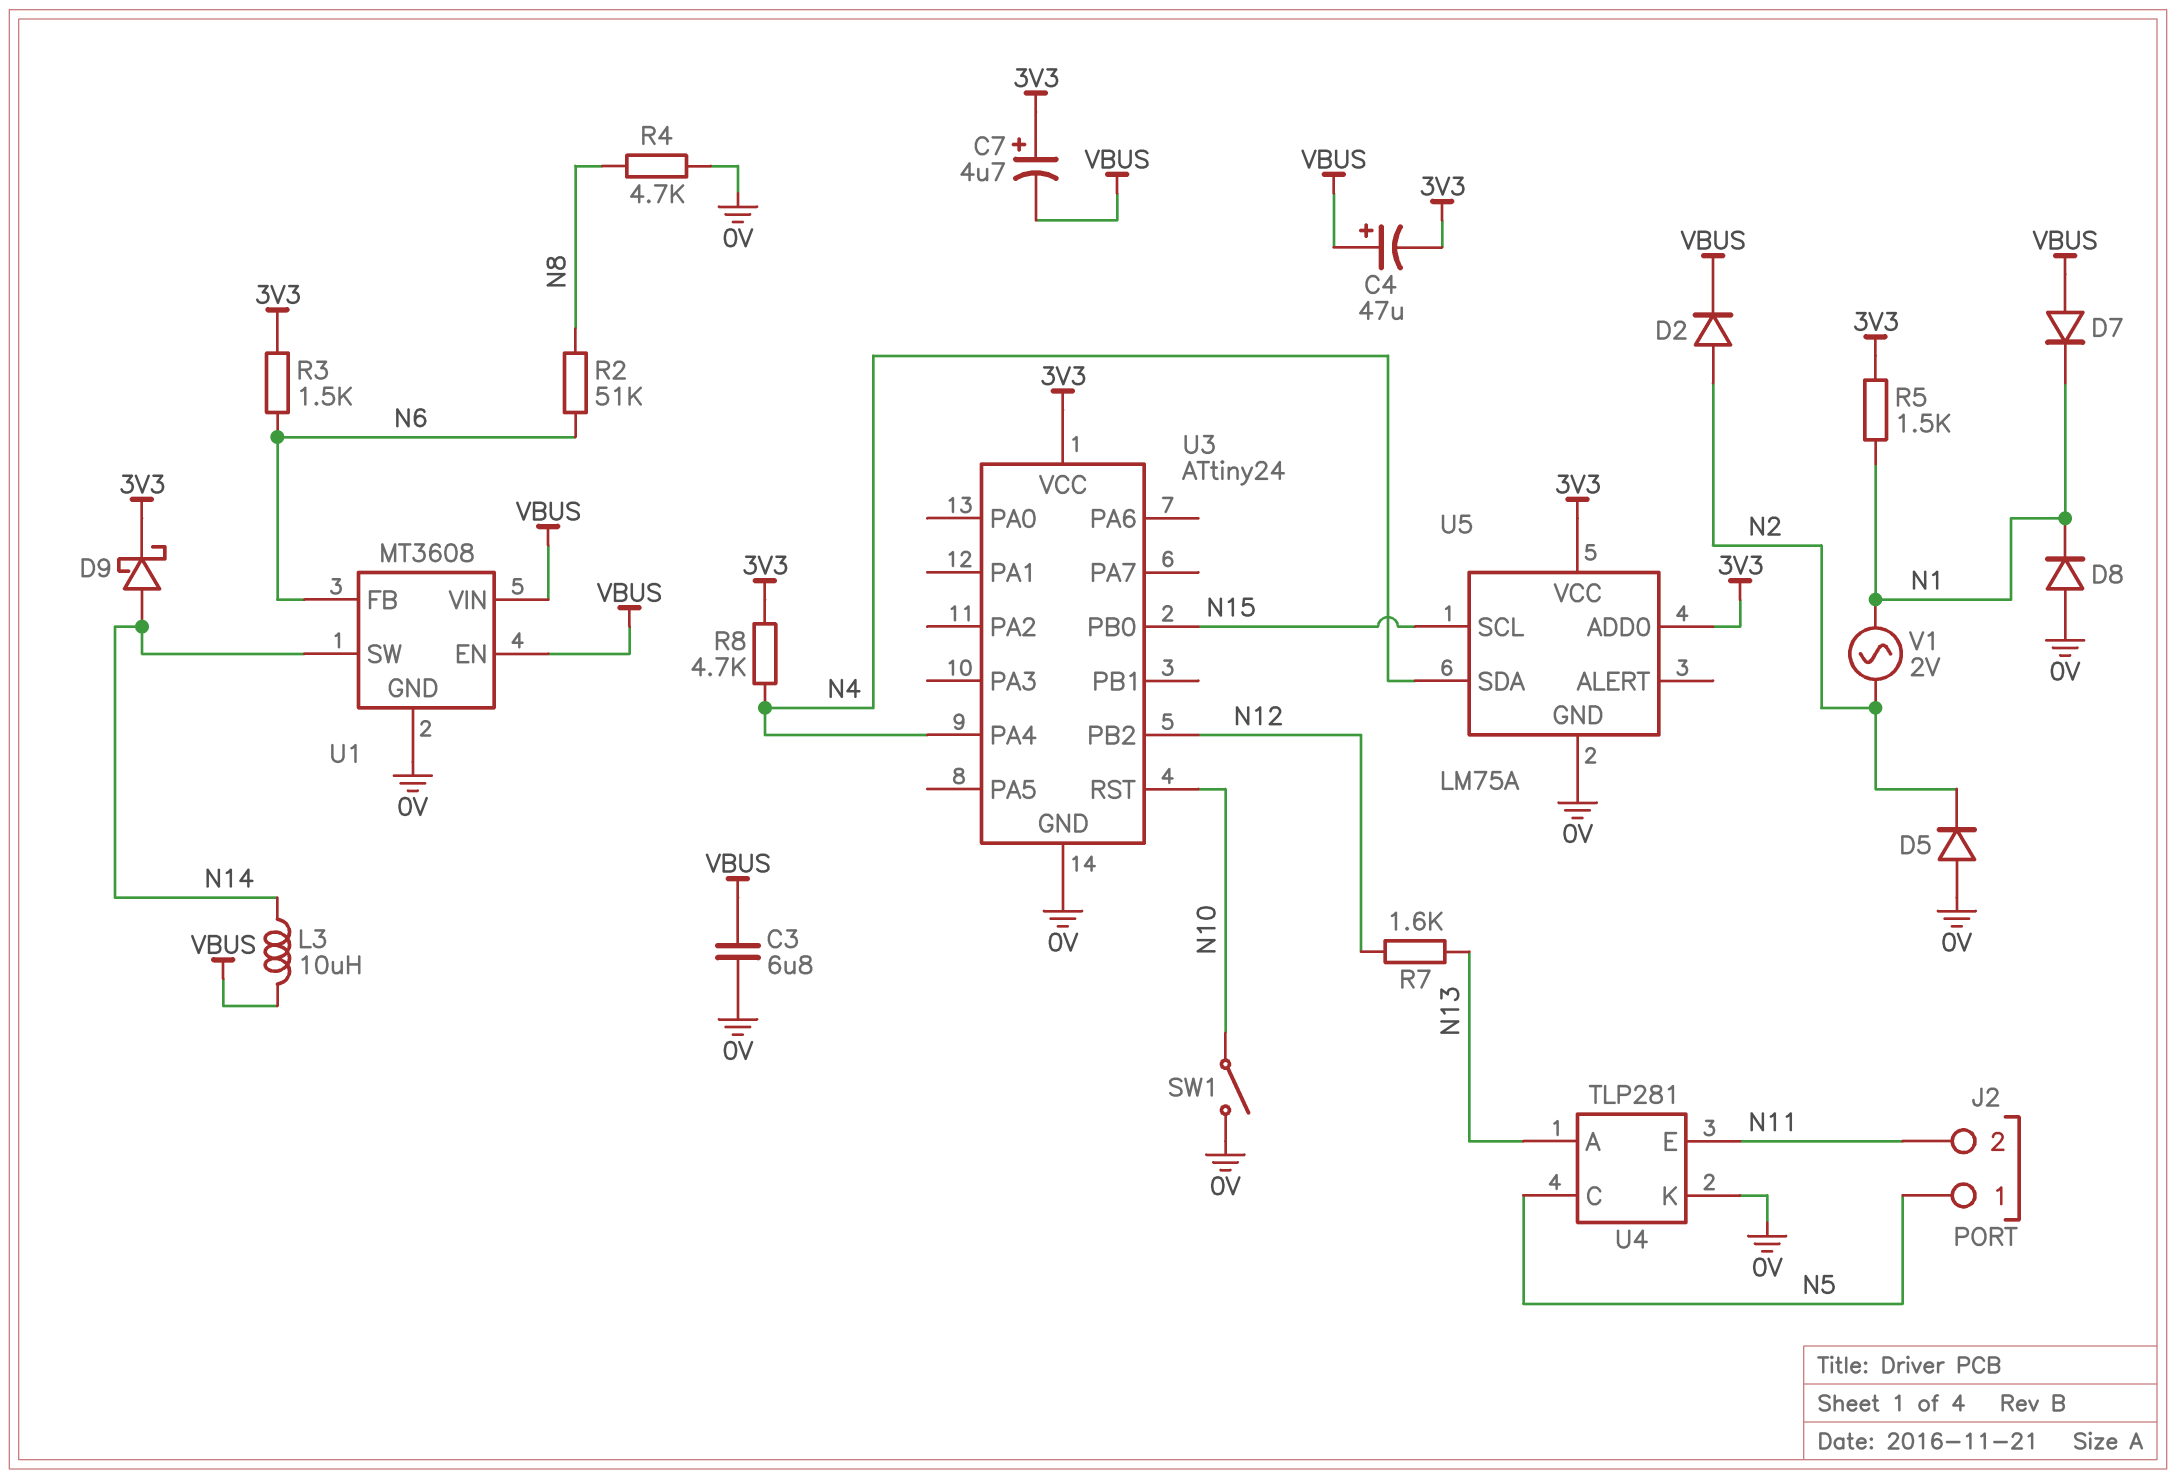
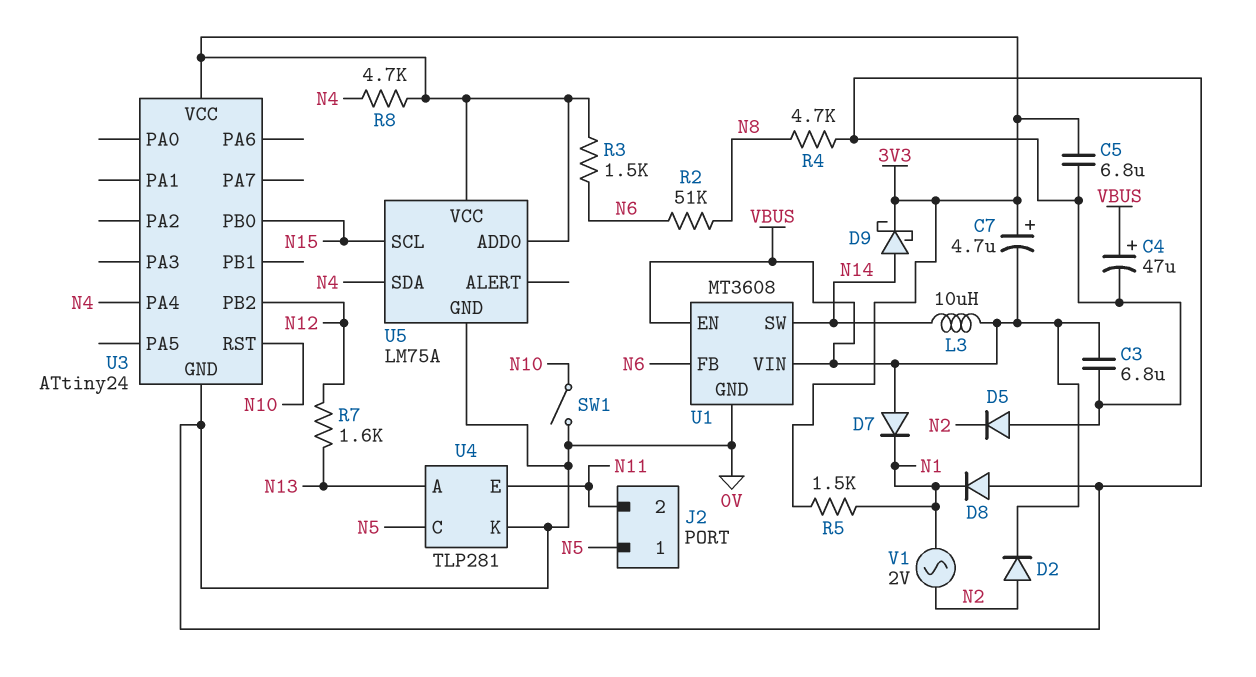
C4: 47uF (plus VBUS, minus 3V3) -> 47uF (plus VBUS, minus 0V)
C5: none -> 6.8uF (0V, 3V3)

